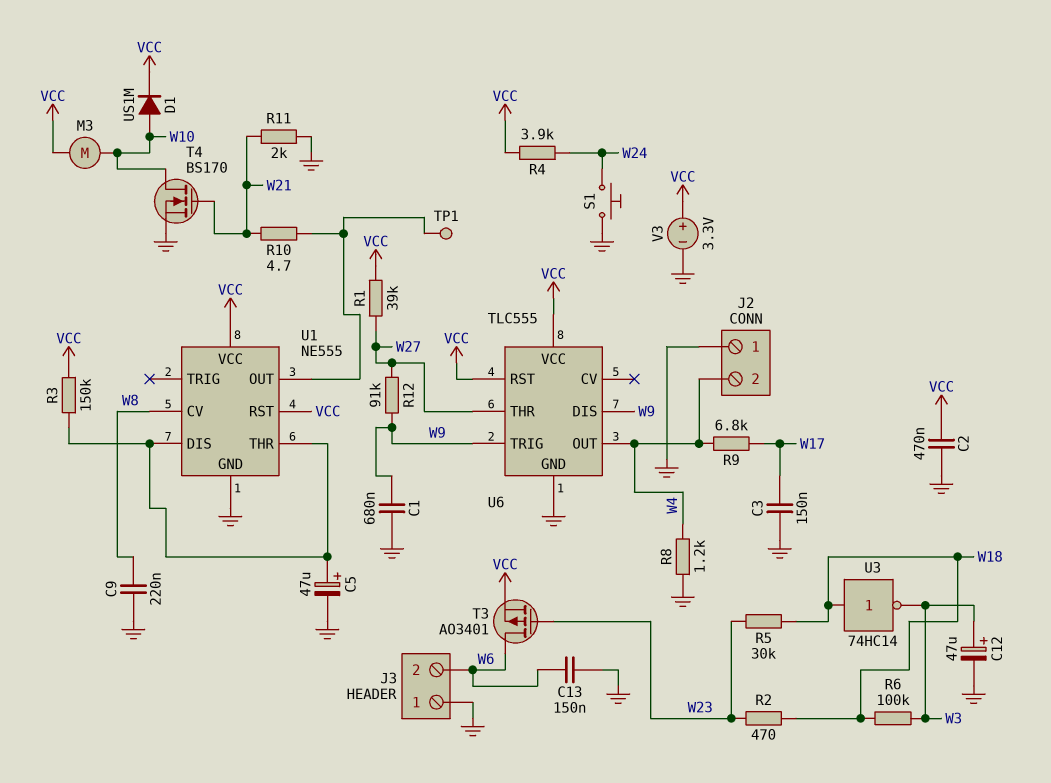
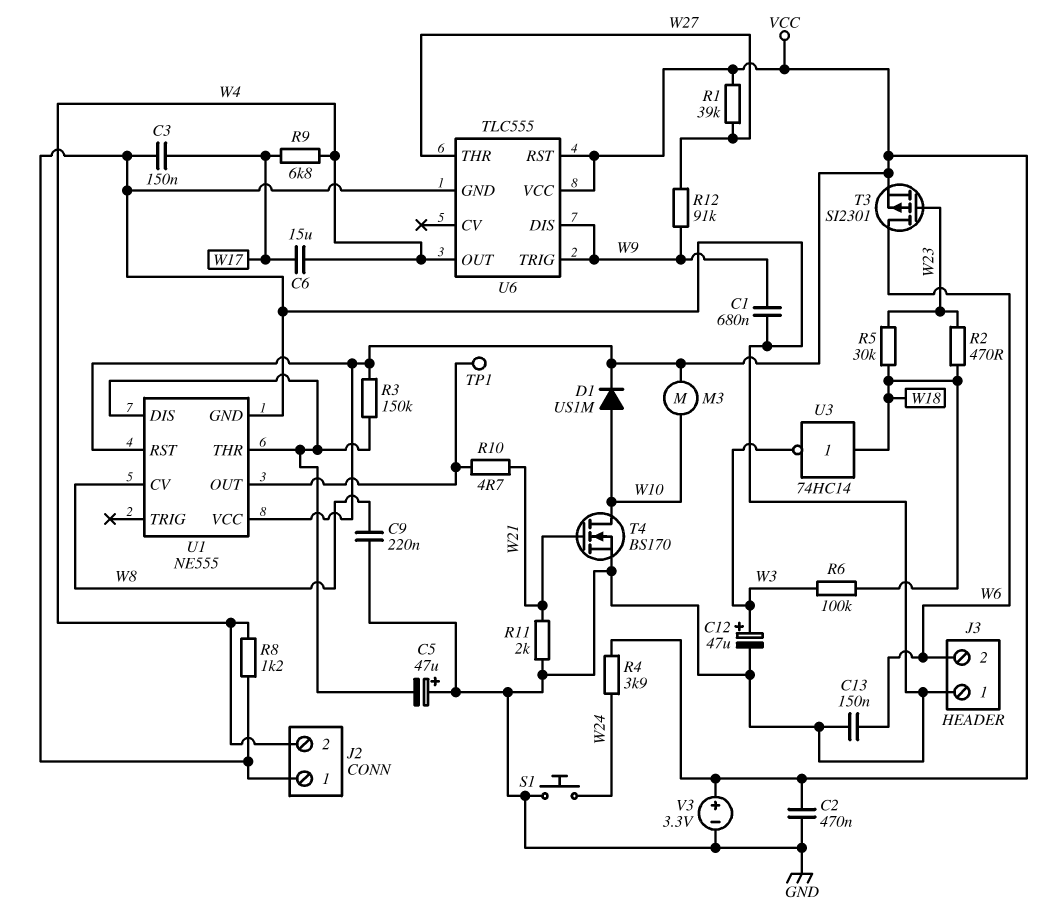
C5: 47uF (plus U1/DIS, minus GND) -> 47uF (plus GND, minus U1/DIS)
C6: none -> 15uF (W4, W17)
T3: PMOS AO3401 (G W23, D W6, S VCC) -> PMOS SI2301 (G W23, D W6, S VCC)

